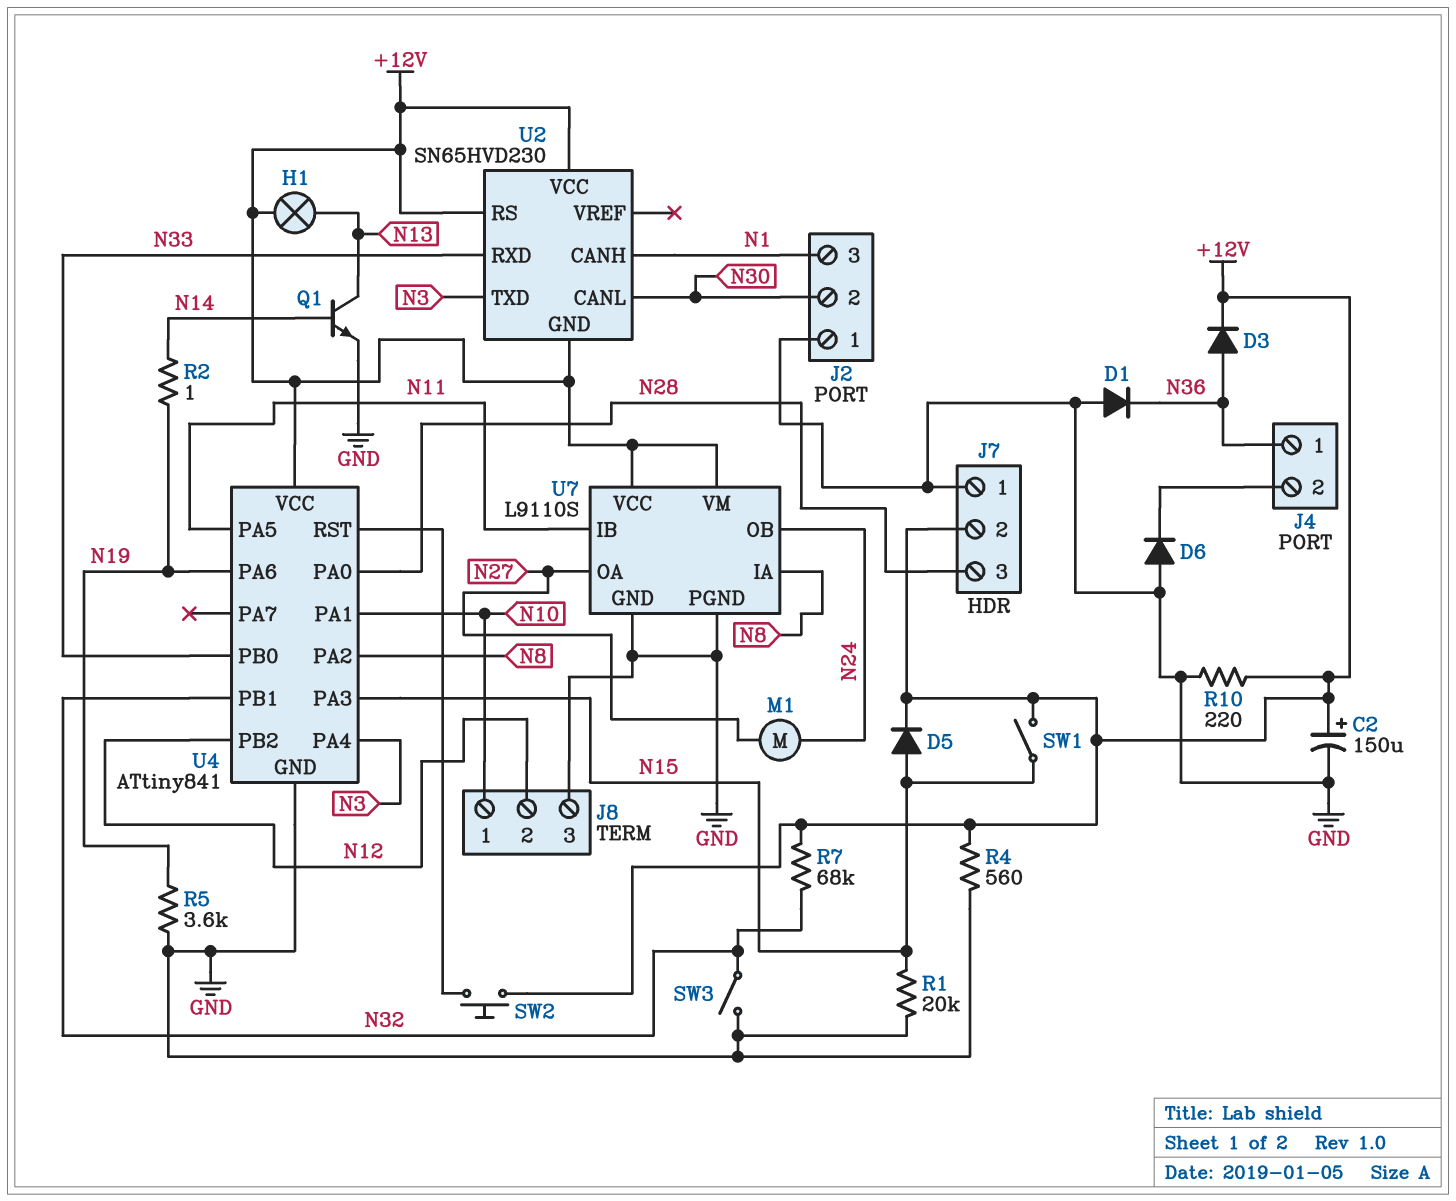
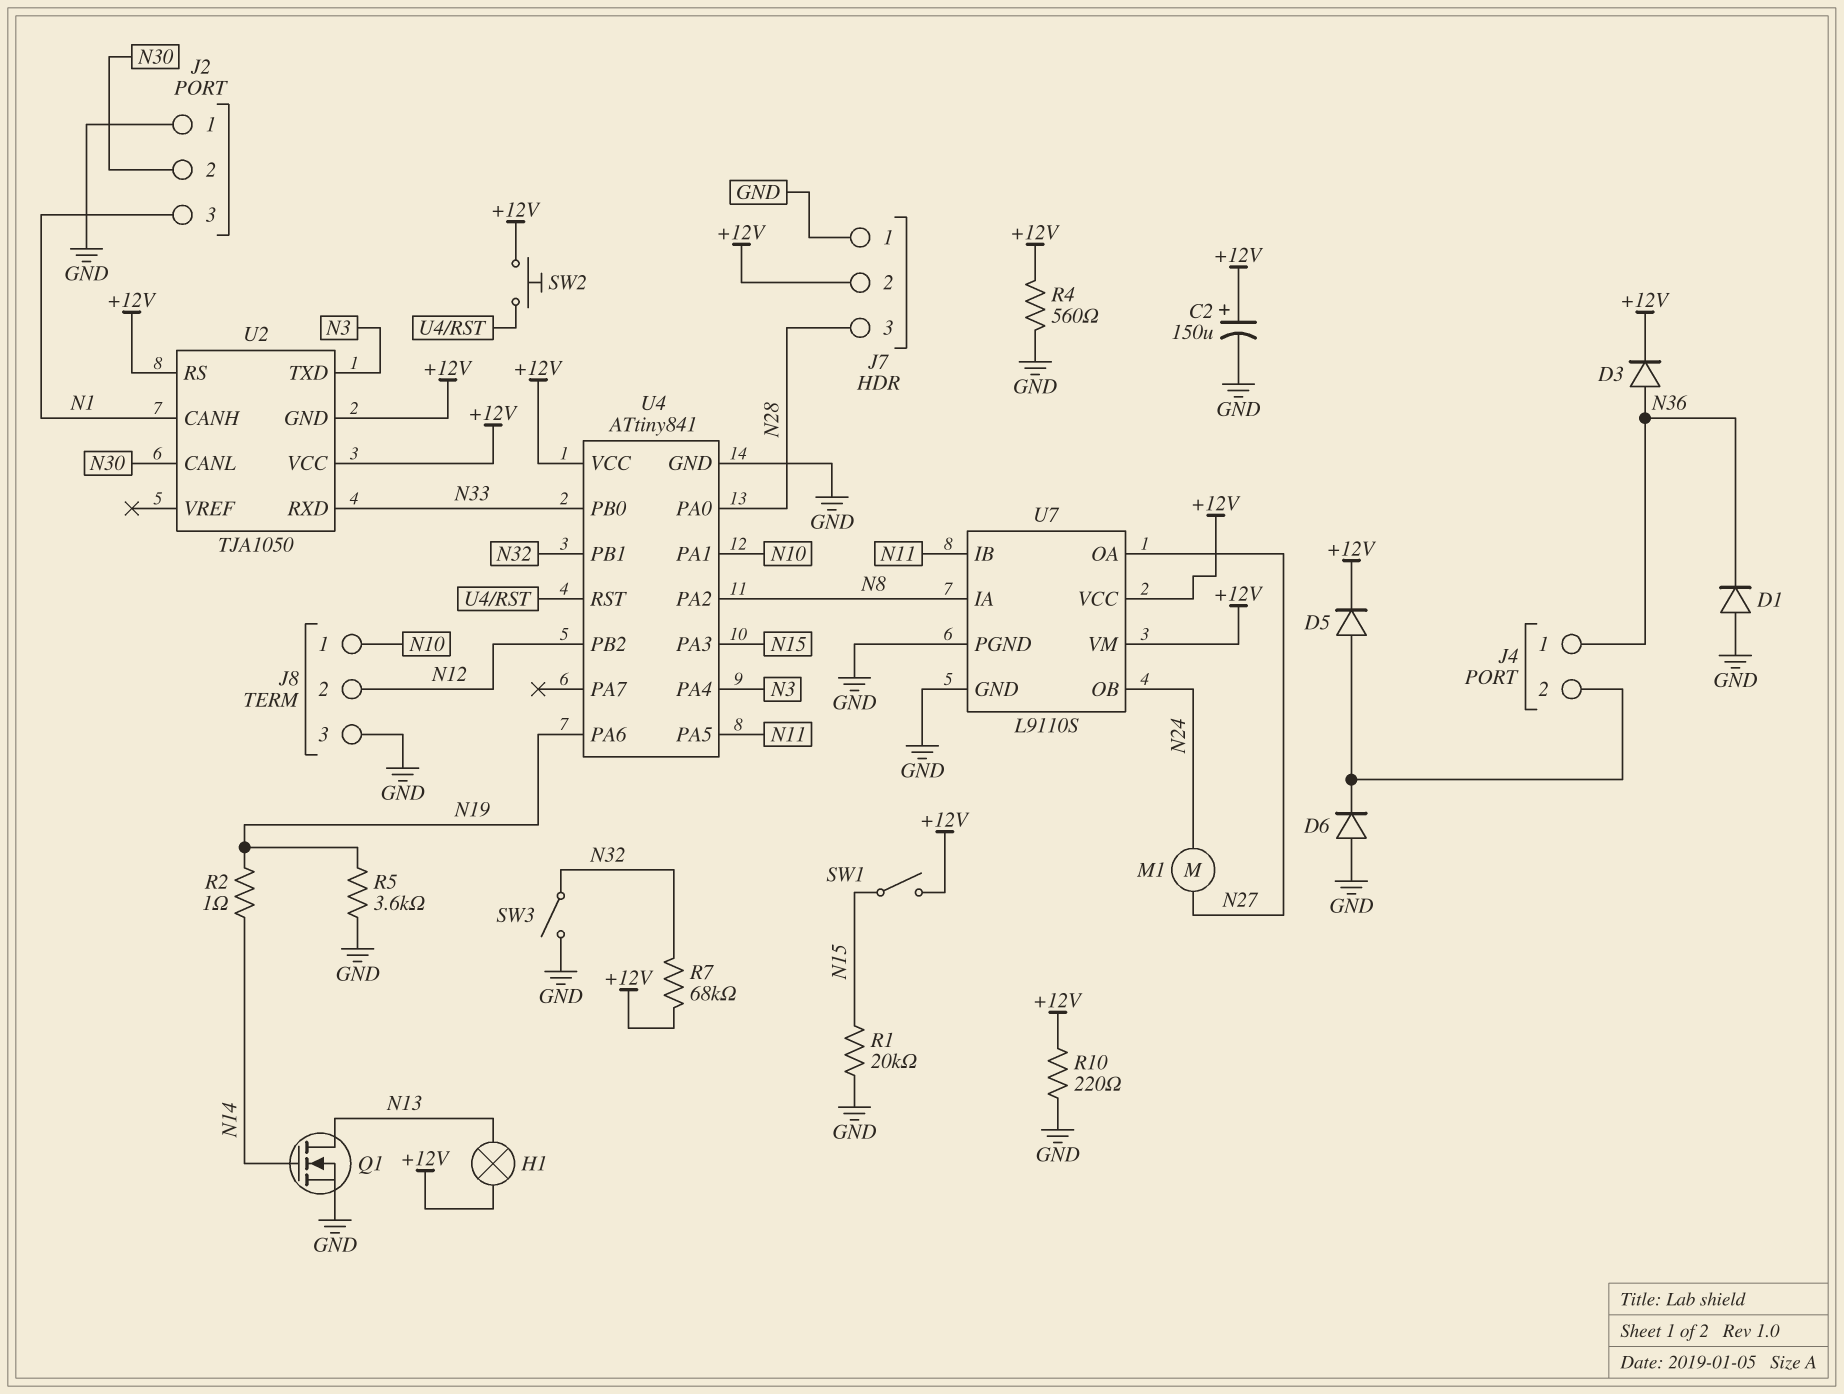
D5: diode (A N15, K +12V) -> diode (A J4/2, K +12V)
Q1: NPN (B N14, C N13, E GND) -> NMOS (G N14, D N13, S GND)
U2: SN65HVD230 -> TJA1050

